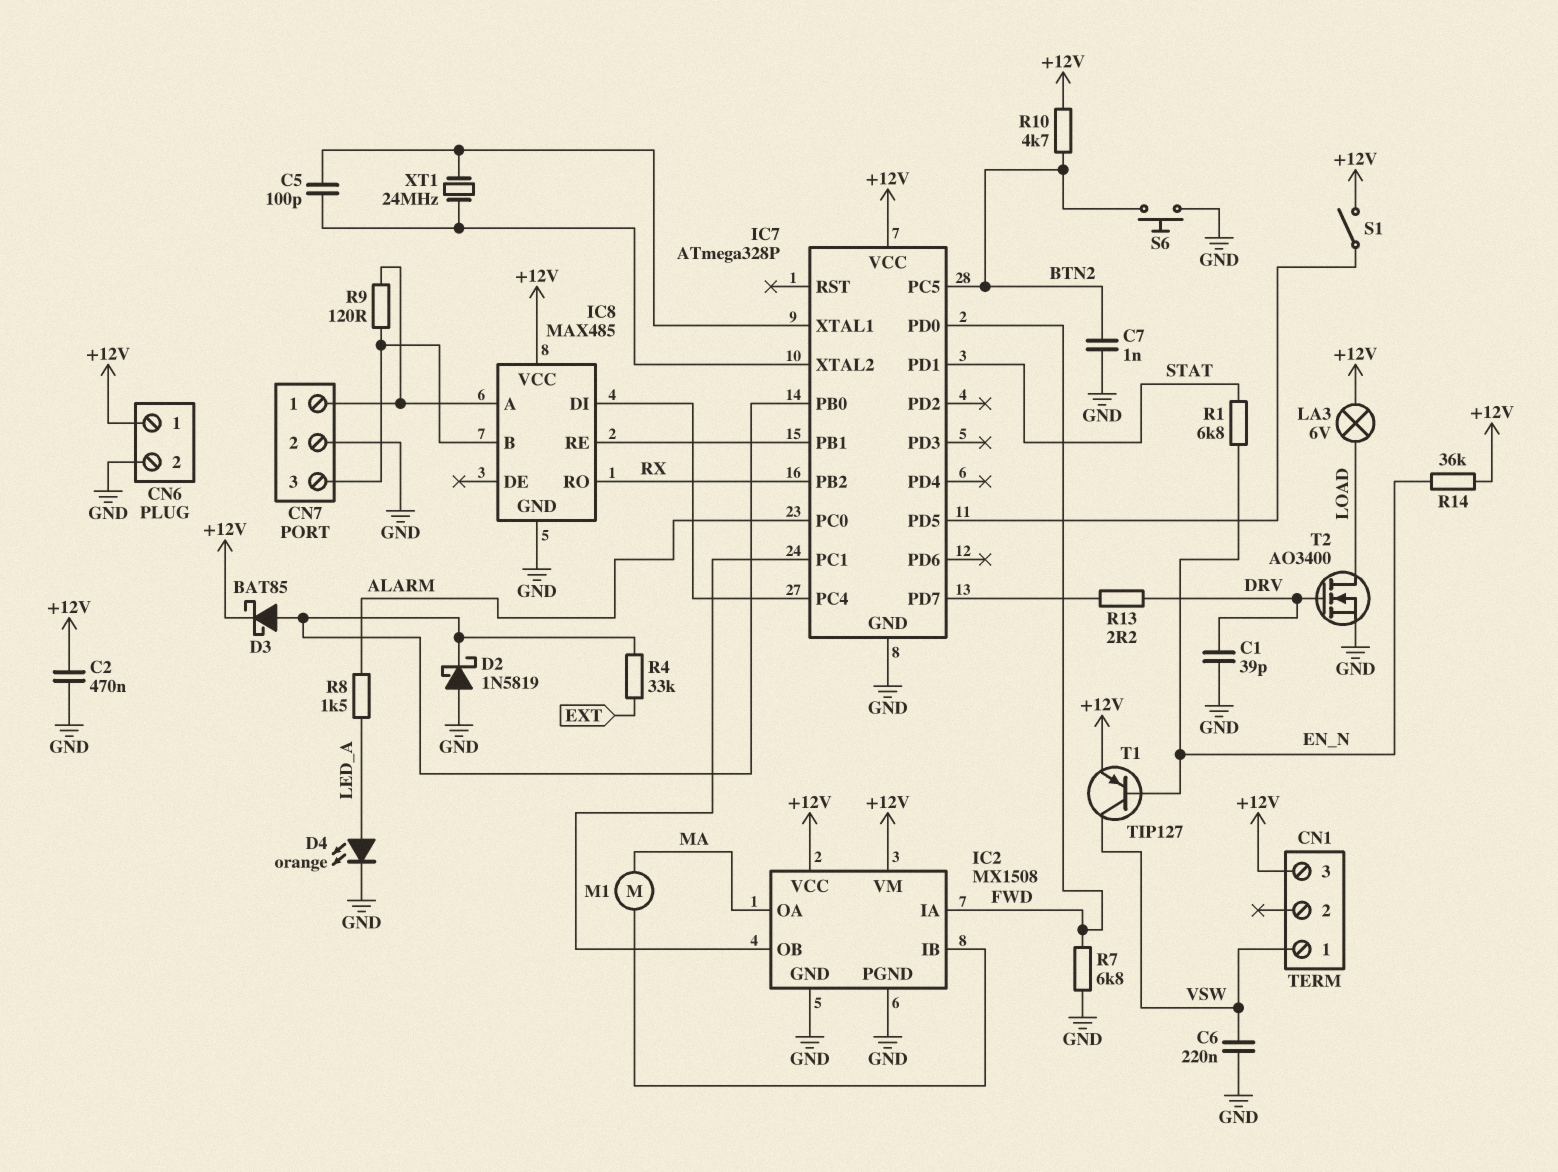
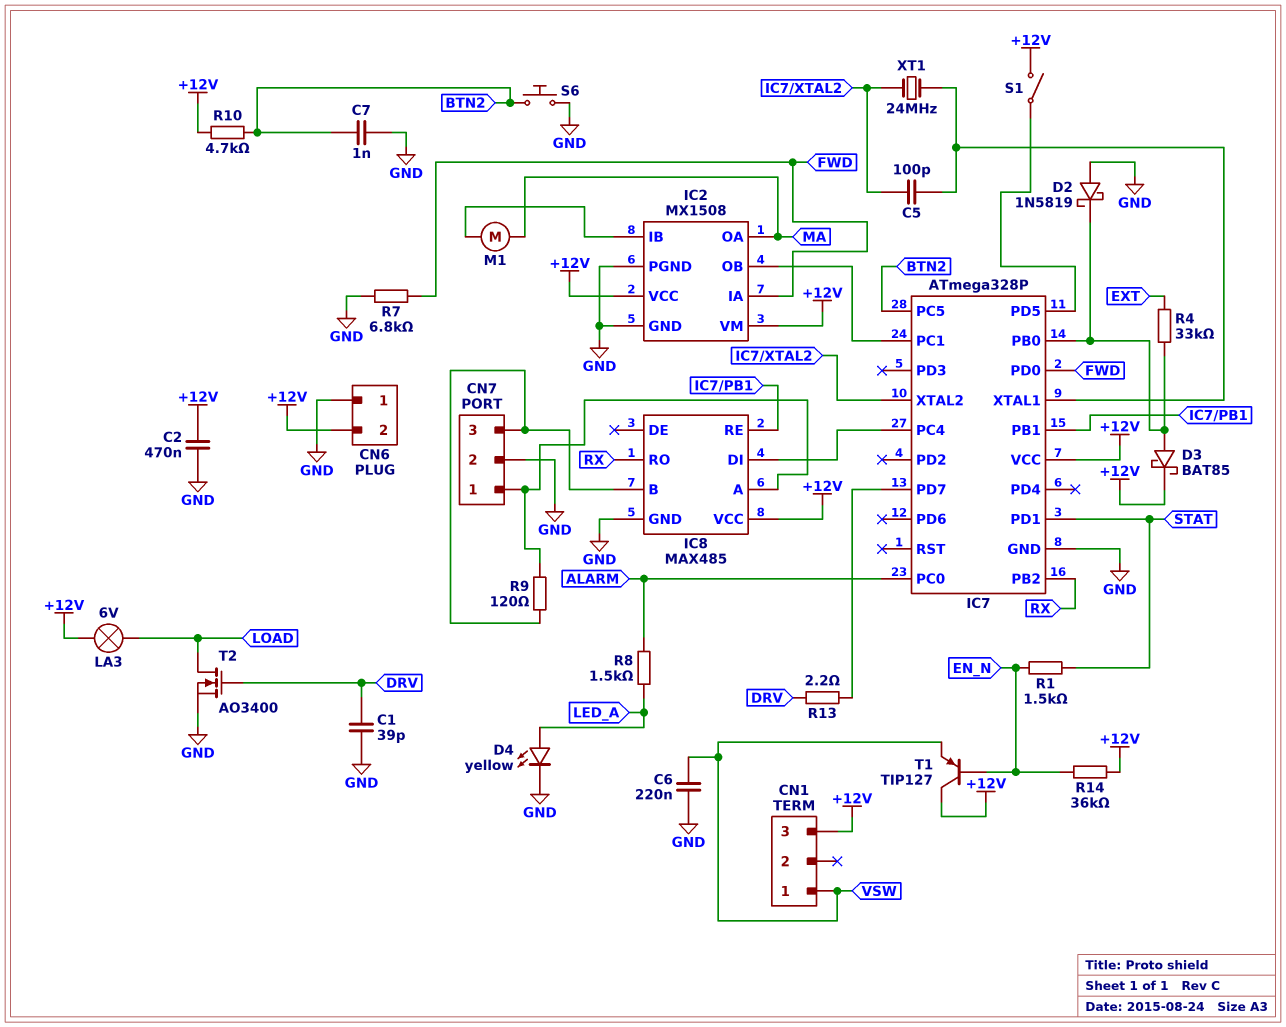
CN6 pin 1: +12V -> GND
CN6 pin 2: GND -> +12V
D4: LED orange (A LED_A, K GND) -> LED yellow (A LED_A, K GND)
R1: 6.8k (EN_N, STAT) -> 1.5k (EN_N, STAT)
T1: PNP TIP127 (B EN_N, C VSW, E +12V) -> PNP TIP127 (B EN_N, C +12V, E VSW)

